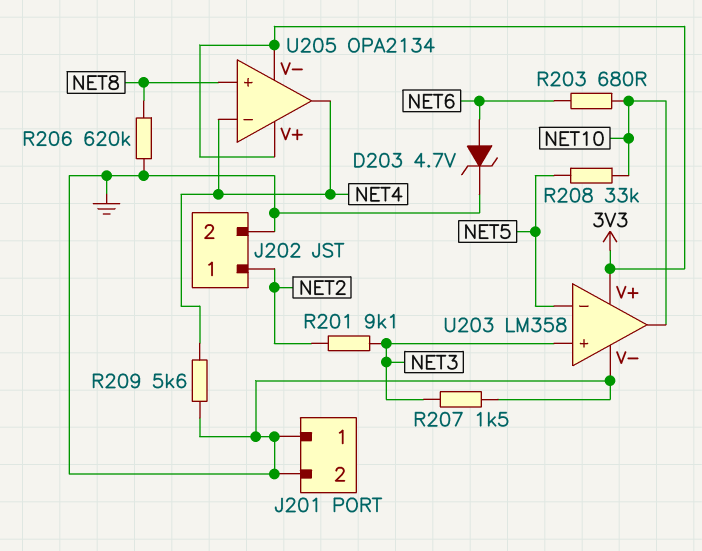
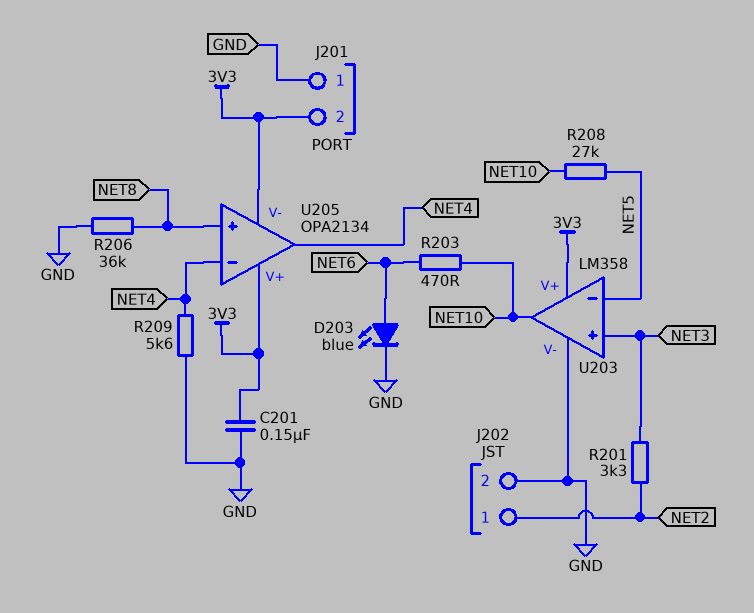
C201: none -> 150nF (3V3, GND)
D203: zener 4.7V (A NET6, K GND) -> LED blue (A NET6, K GND)
J201 pin 2: GND -> 3V3
R201: 9.1k (NET2, NET3) -> 3.3k (NET2, NET3)
R203: 680 (NET6, NET10) -> 470 (NET6, NET10)
R206: 620k (GND, NET8) -> 36k (GND, NET8)
R207: 1.5k (GND, NET3) -> none
R208: 33k (NET5, NET10) -> 27k (NET5, NET10)

